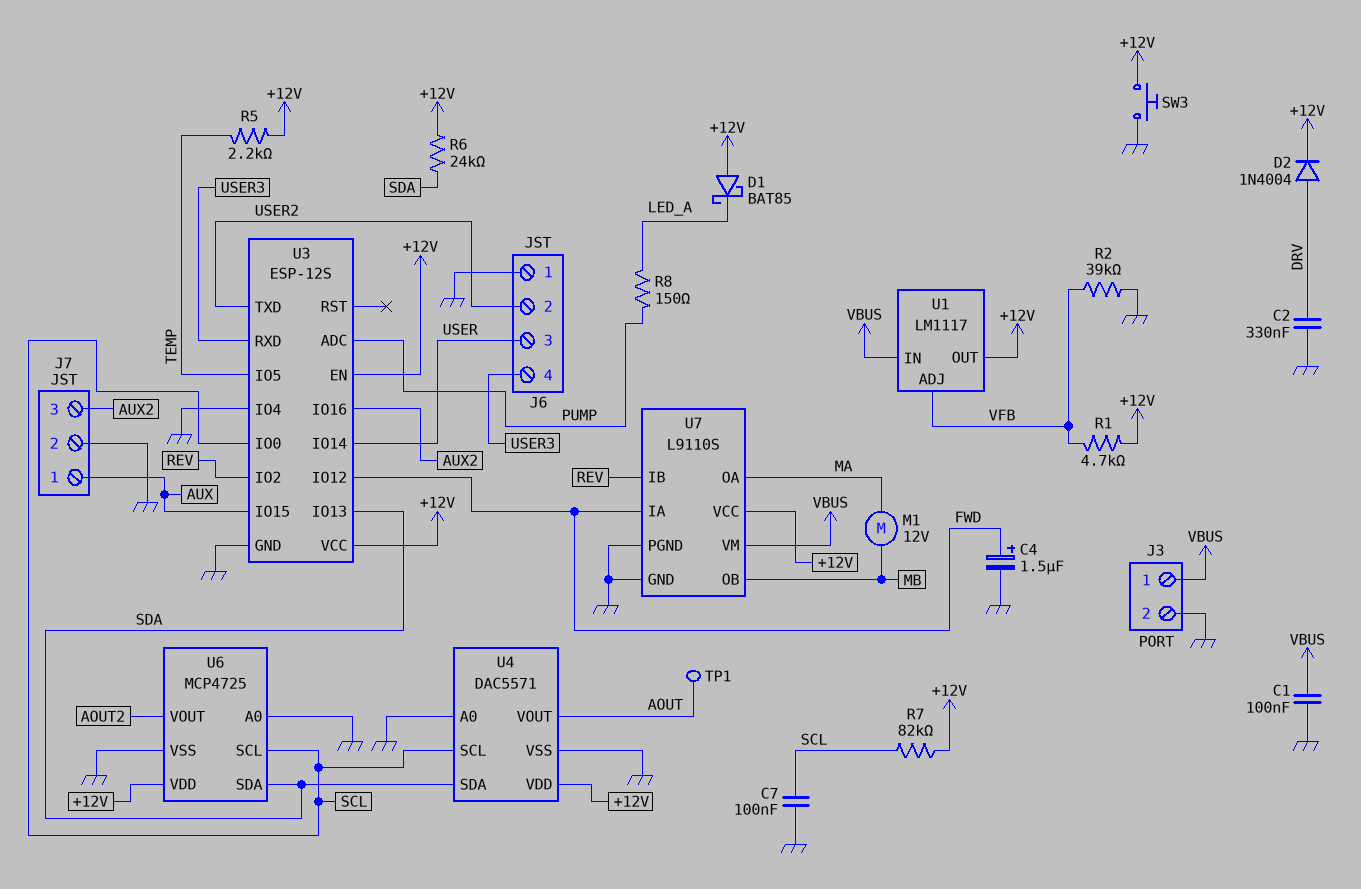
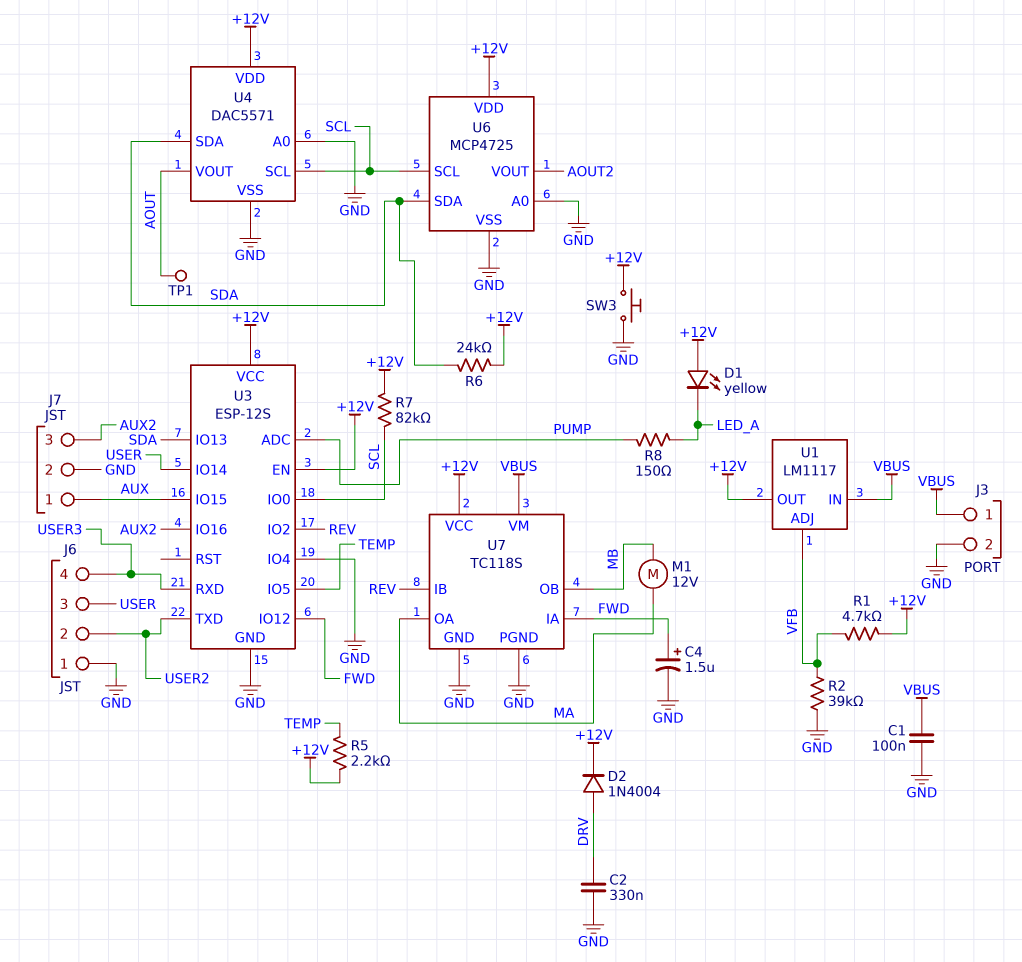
C7: 100nF (GND, SCL) -> none
D1: schottky BAT85 (A +12V, K LED_A) -> LED yellow (A +12V, K LED_A)
U7: L9110S -> TC118S

